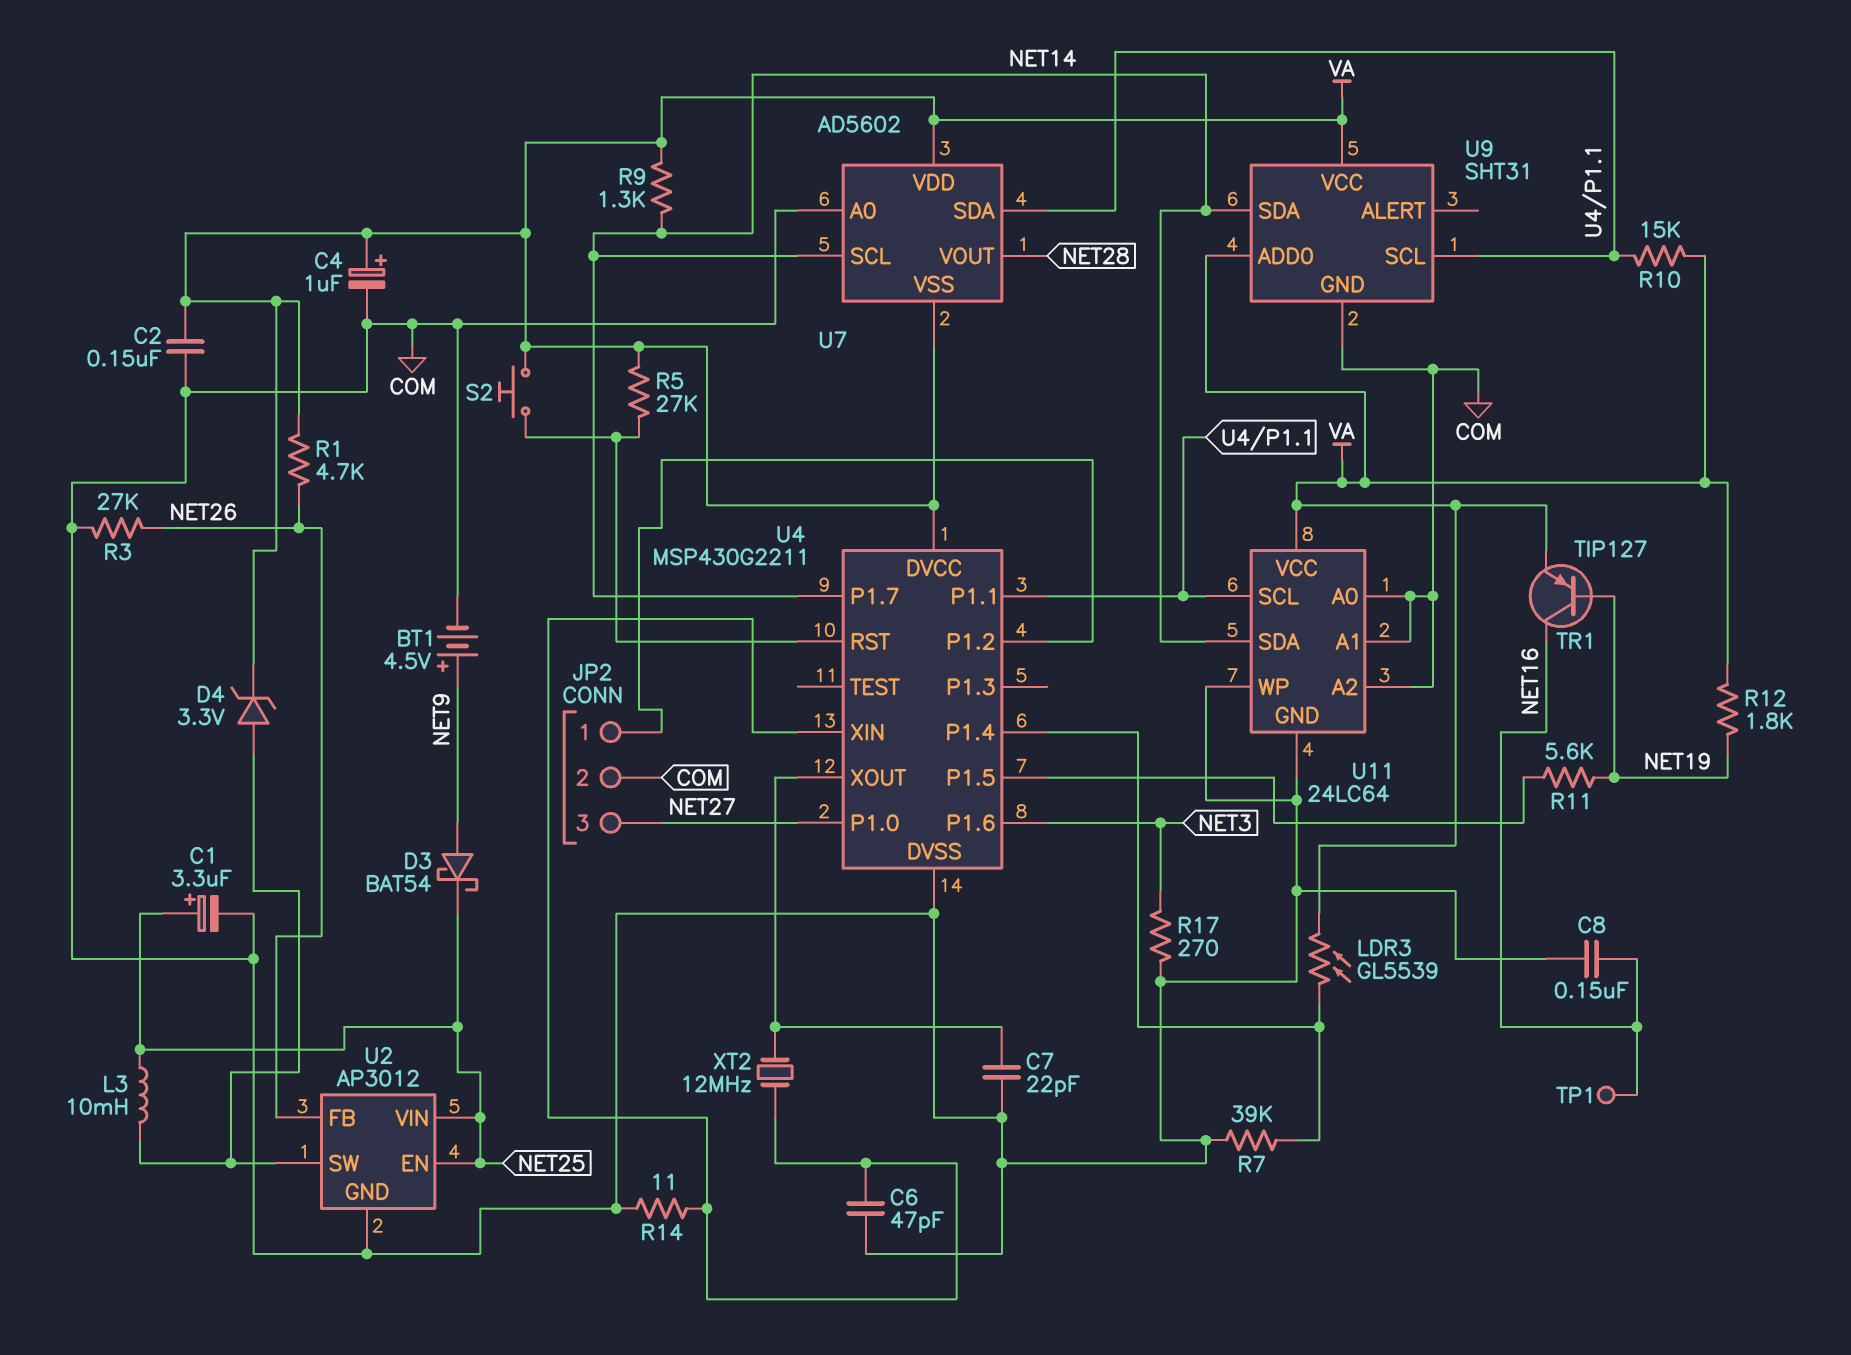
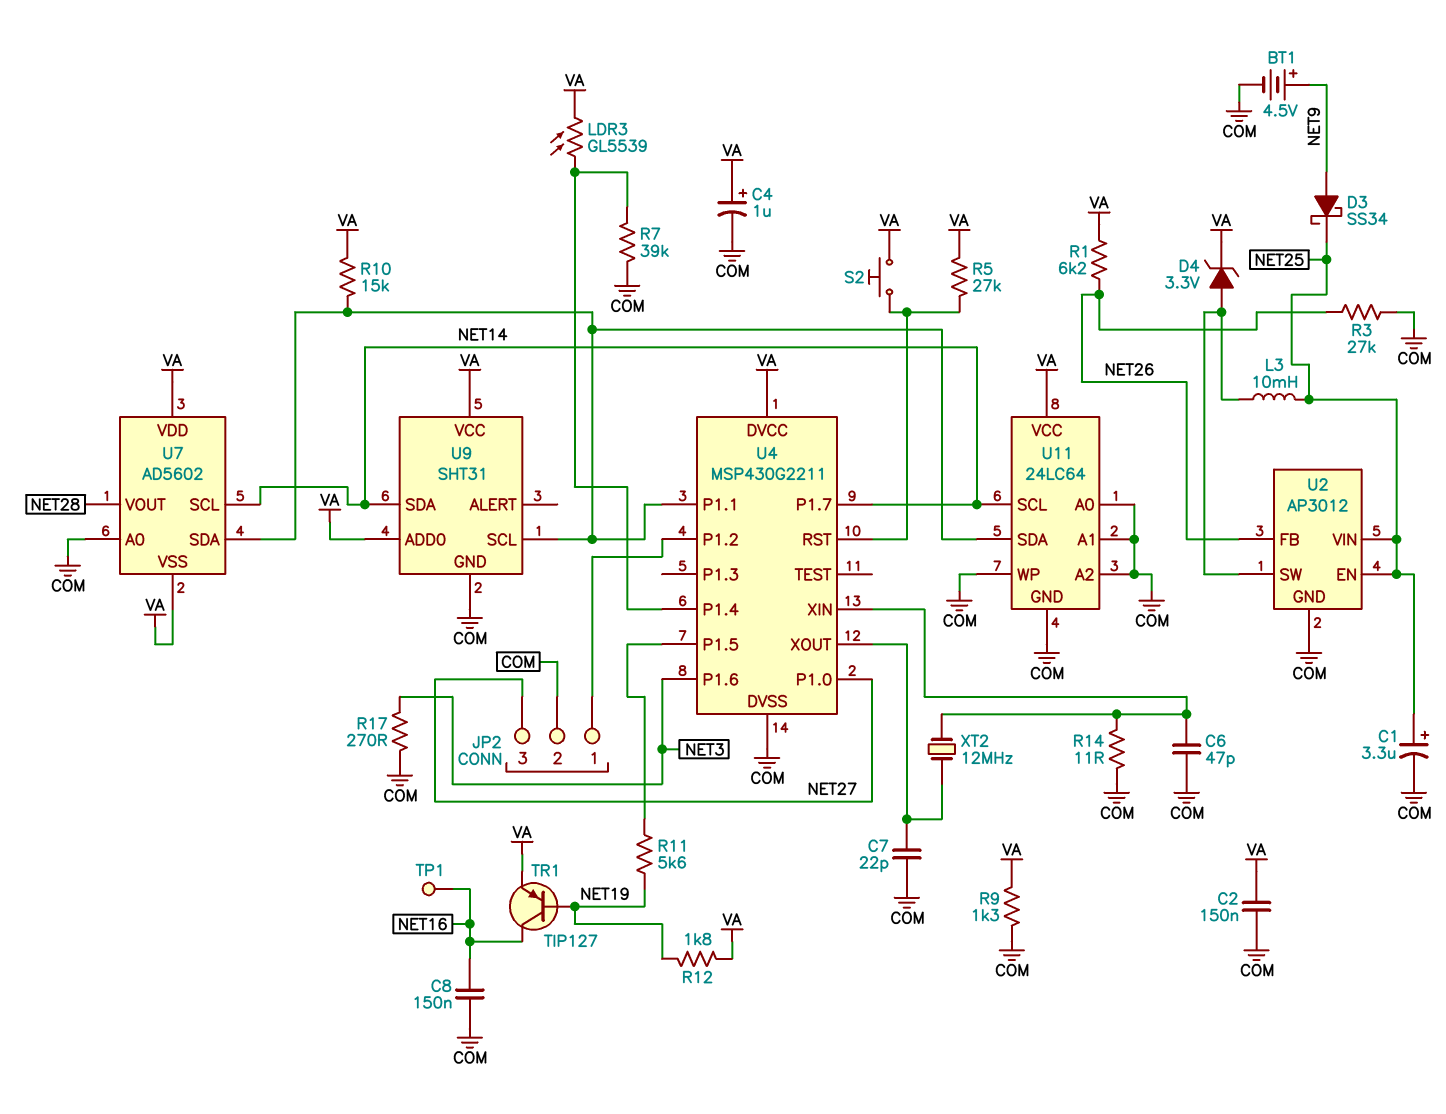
D3: schottky BAT54 (A NET9, K NET25) -> schottky SS34 (A NET9, K NET25)
R1: 4.7k (NET26, VA) -> 6.2k (NET26, VA)
R9: 1.3k (NET14, VA) -> 1.3k (COM, VA)
U11 pin SCL: U4/P1.1 -> NET14
U11 pin SDA: NET14 -> U4/P1.1

